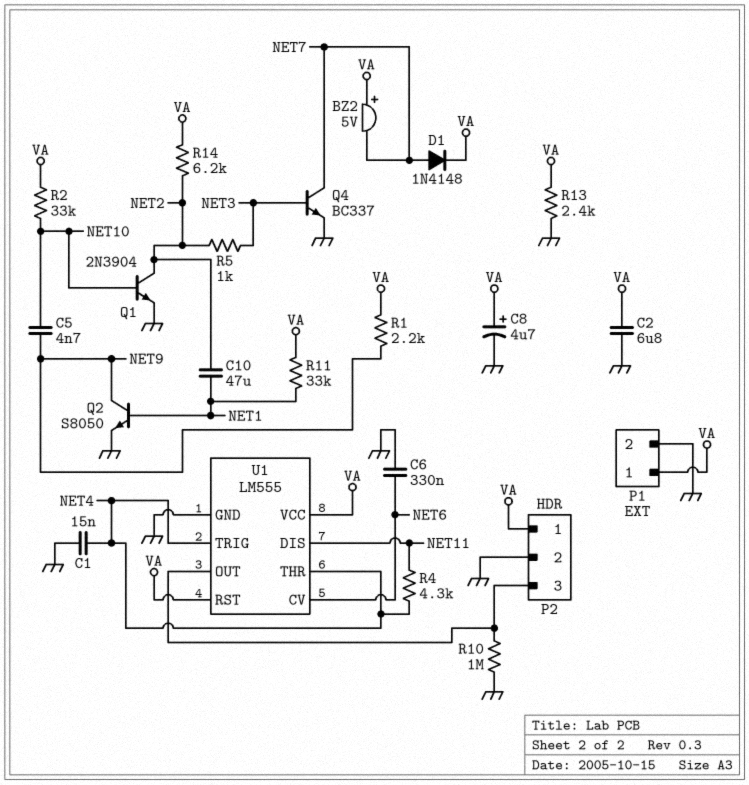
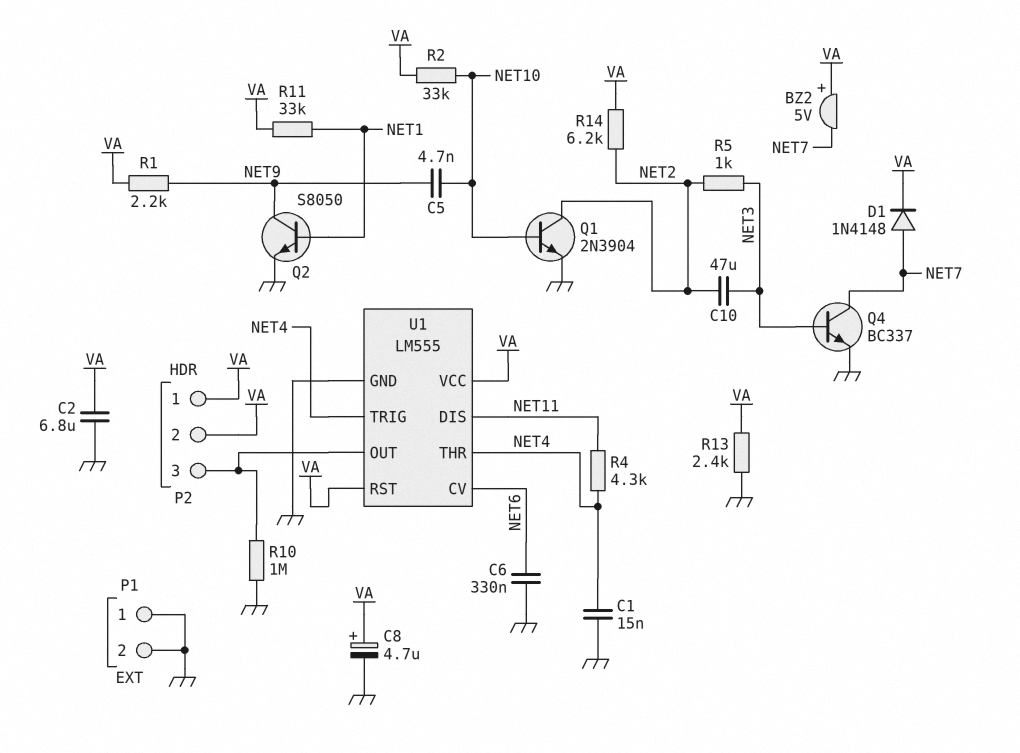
C10: 47uF (NET1, NET2) -> 47uF (NET2, NET3)
P1 pin 1: VA -> GND
P2 pin 2: GND -> VA

